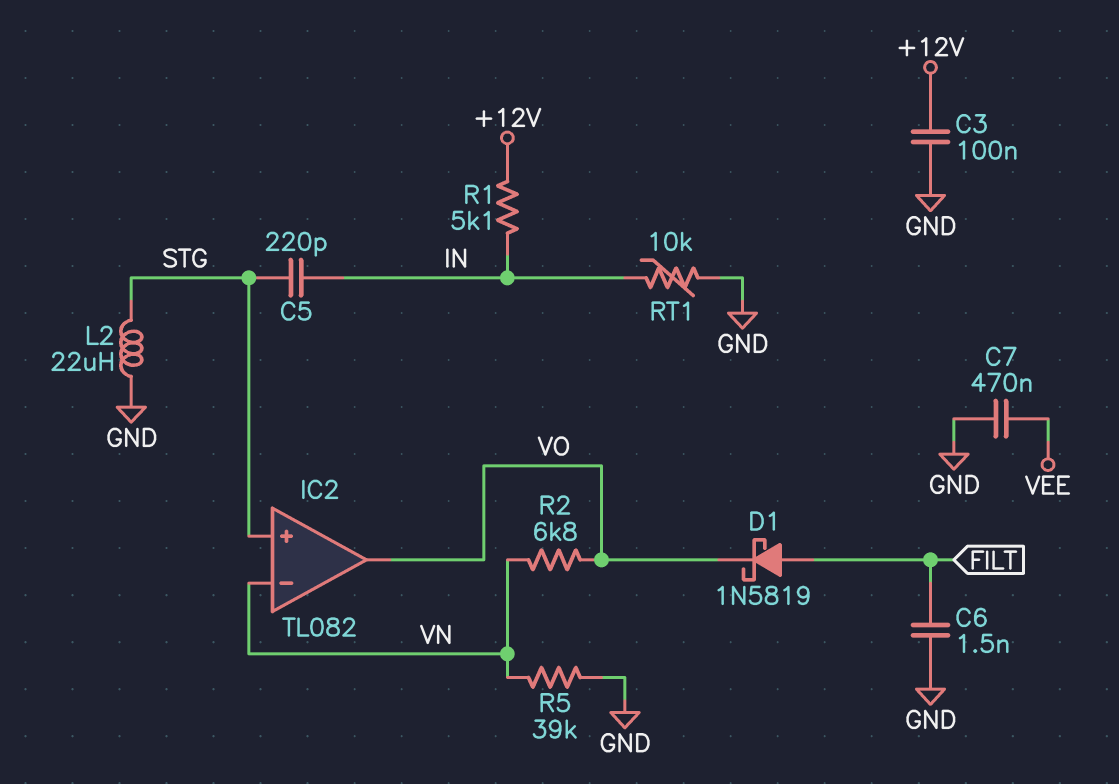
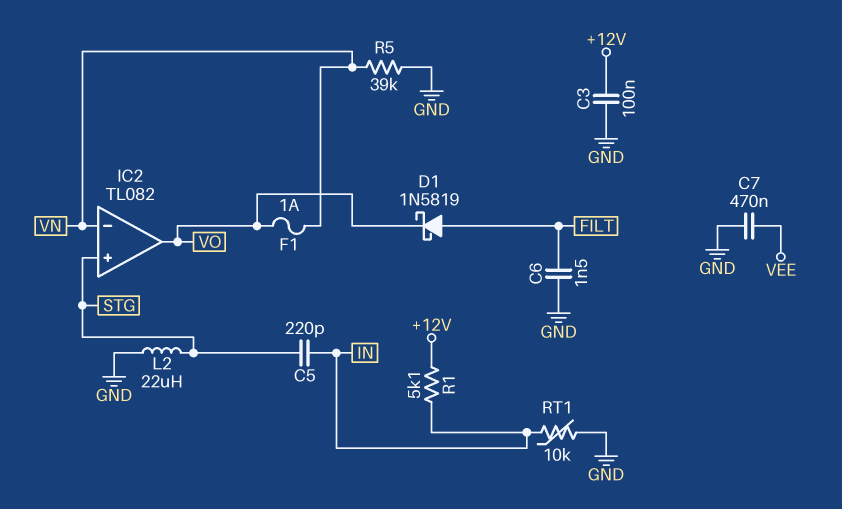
F1: none -> 1A (VN, VO)
R2: 6.8k (VN, VO) -> none

